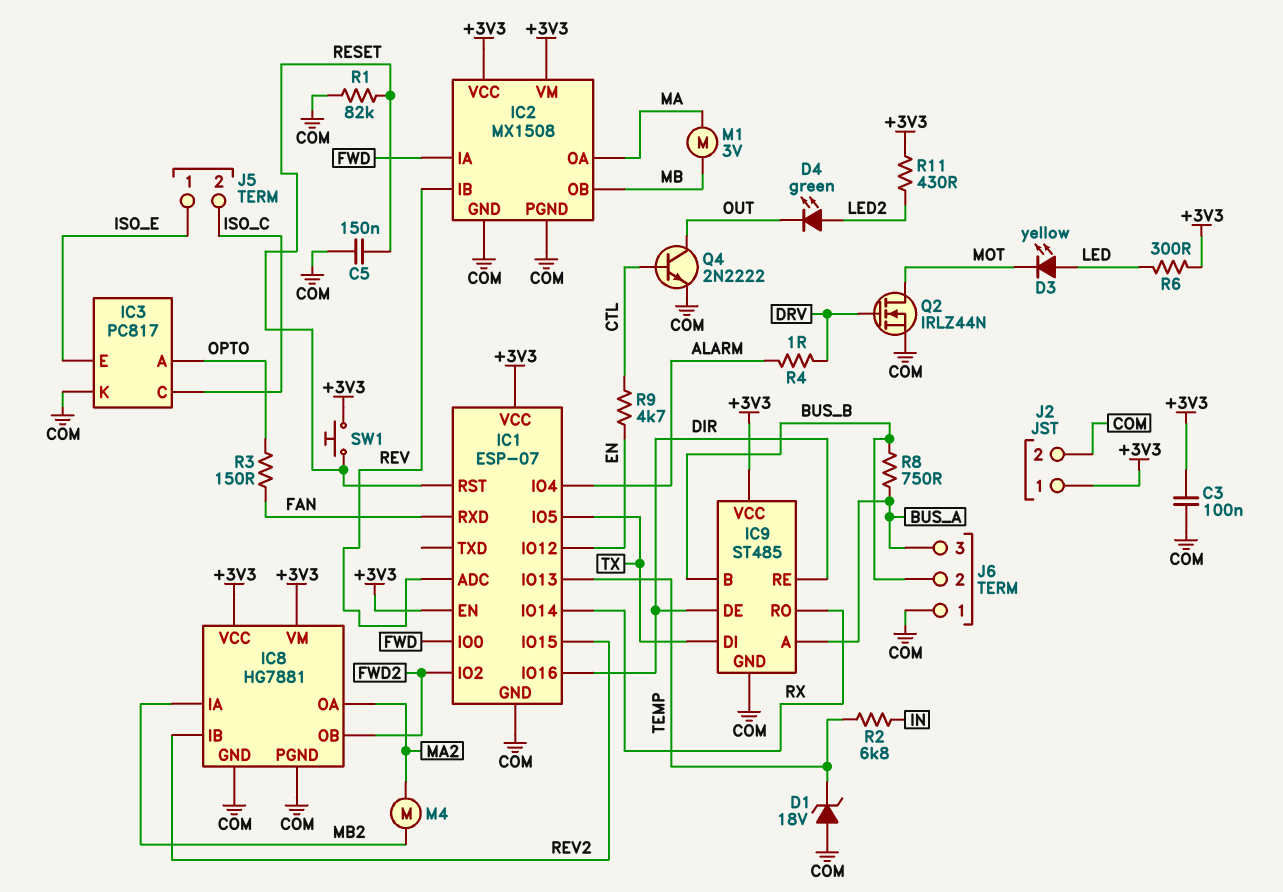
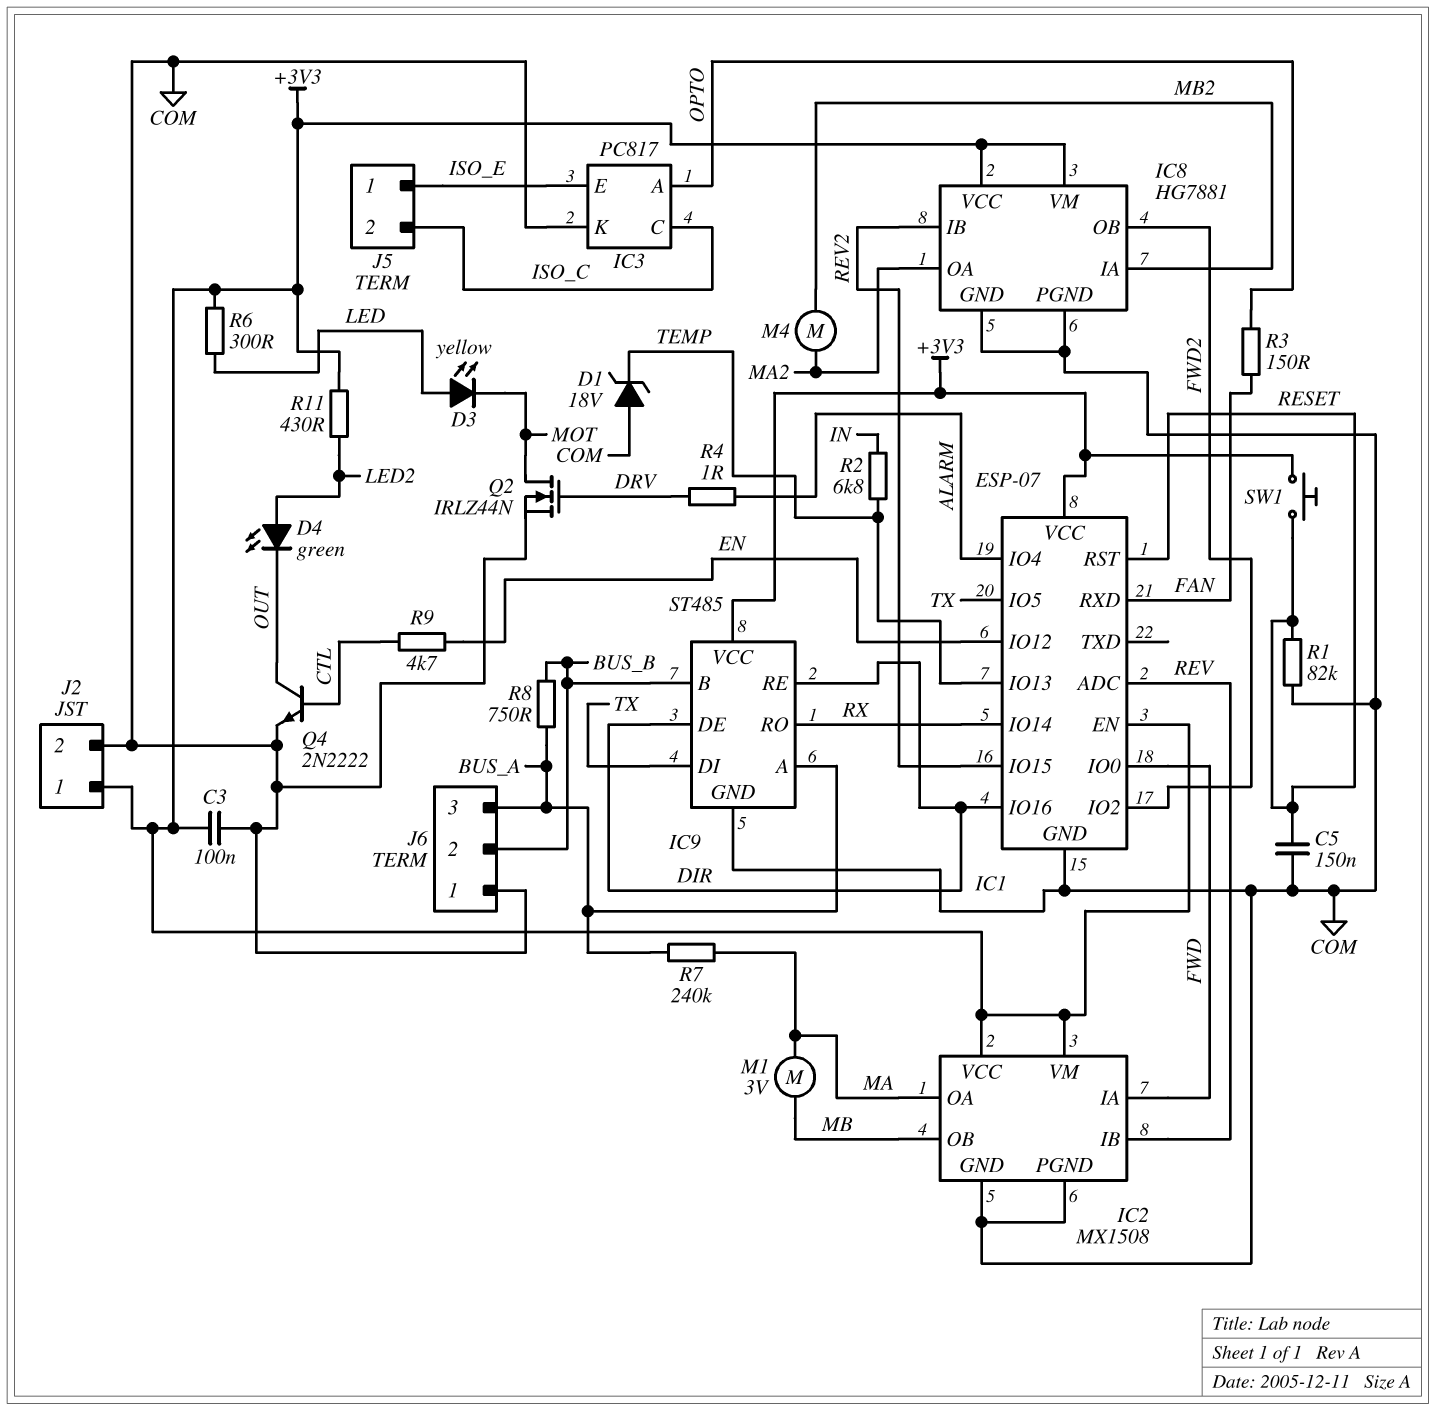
R7: none -> 240k (BUS_A, MA)

